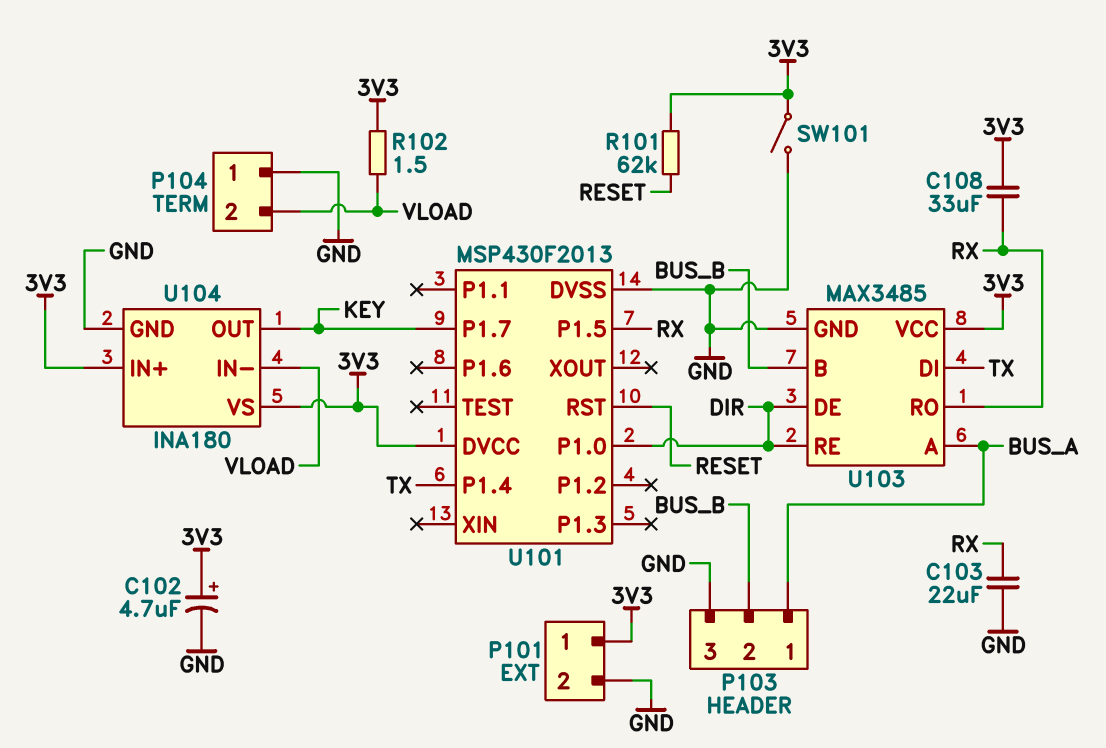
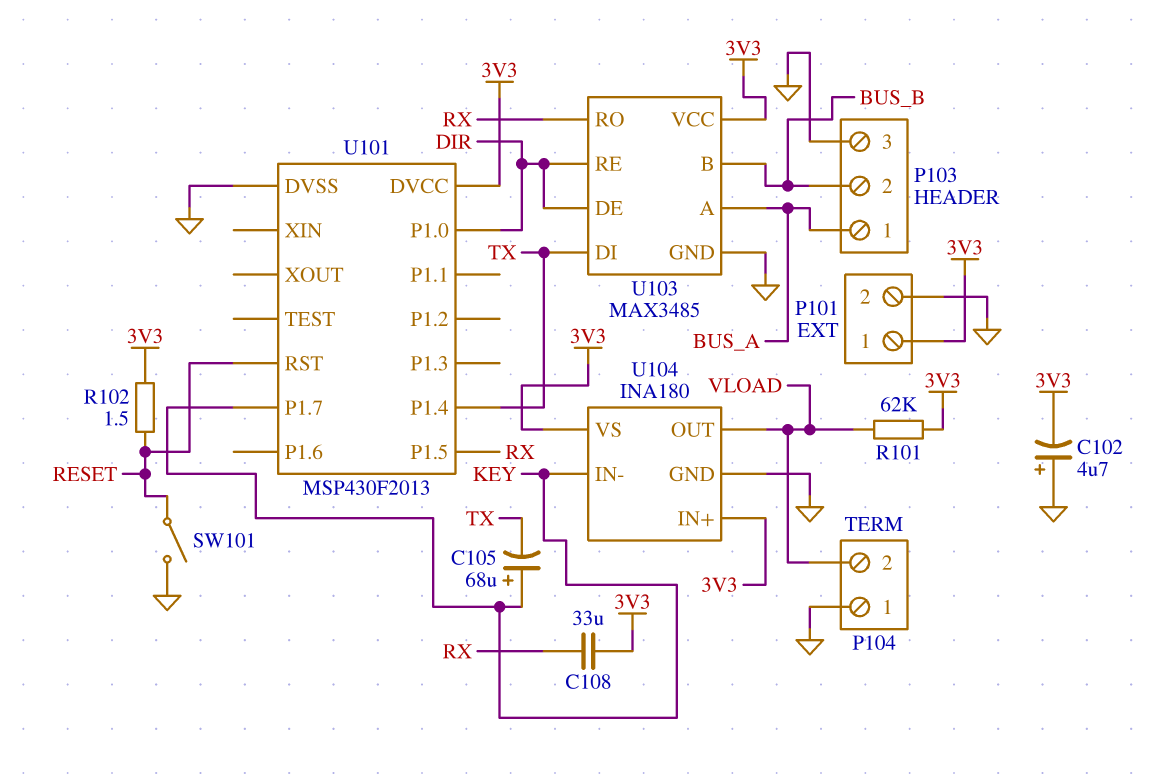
C102: 4.7uF (plus 3V3, minus GND) -> 4.7uF (plus GND, minus 3V3)
C103: 22uF (GND, RX) -> none
C105: none -> 68uF (plus KEY, minus TX)
R101: 62k (3V3, RESET) -> 62k (3V3, VLOAD)
R102: 1.5 (3V3, VLOAD) -> 1.5 (3V3, RESET)
SW101: switch (3V3, GND) -> switch (GND, RESET)
U104 pin IN-: VLOAD -> KEY
U104 pin OUT: KEY -> VLOAD

